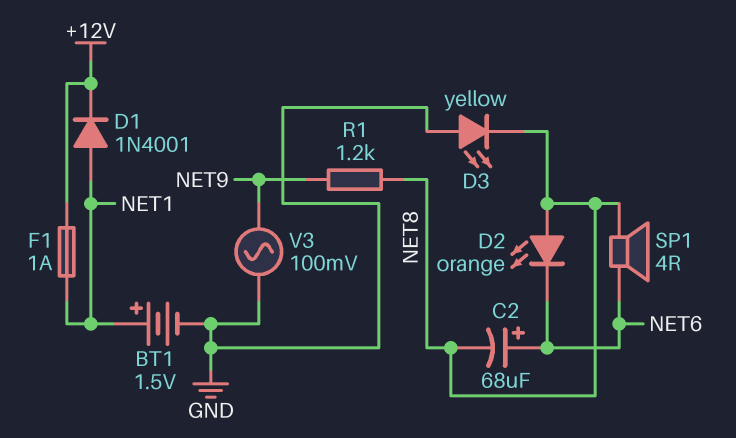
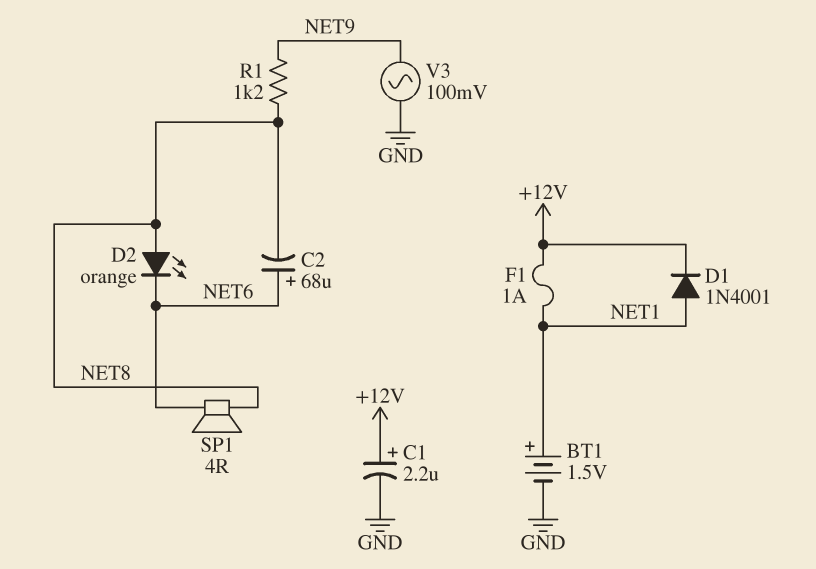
C1: none -> 2.2uF (plus +12V, minus GND)
D3: LED yellow (A GND, K NET8) -> none

